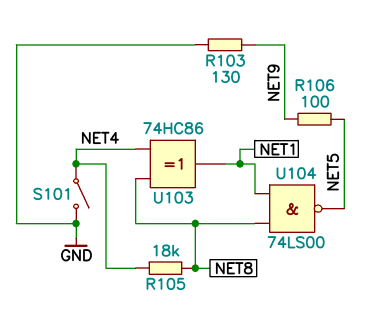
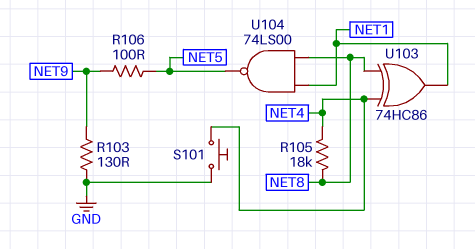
S101: switch (GND, NET4) -> button (GND, NET4)

